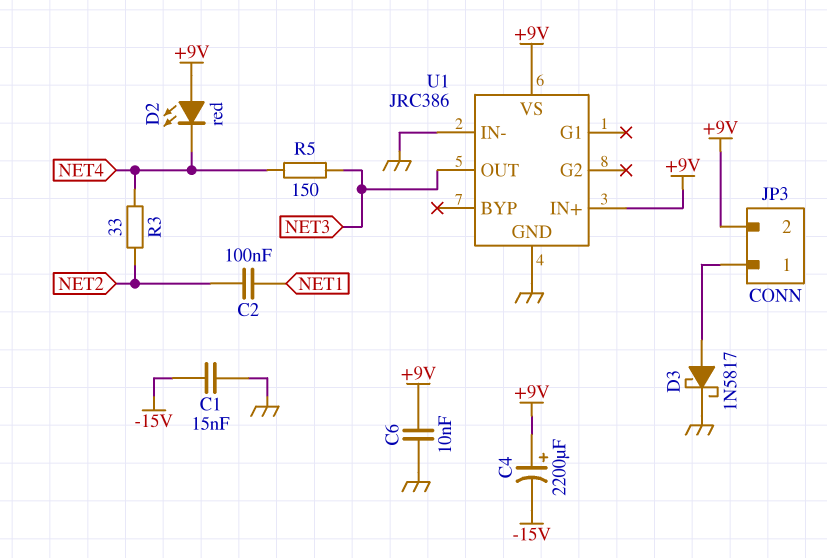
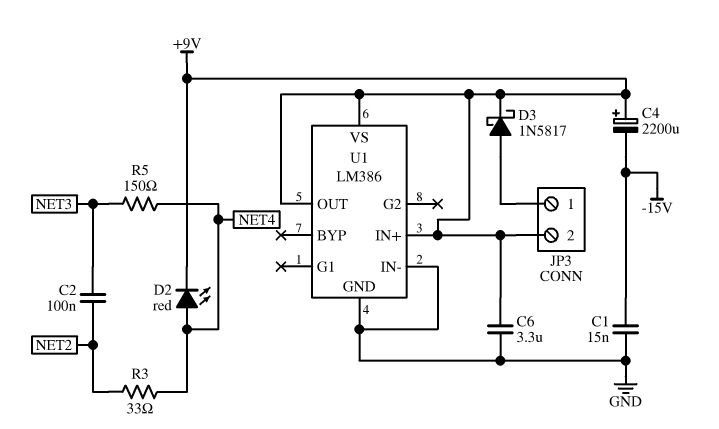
C2: 100nF (NET1, NET2) -> 100nF (NET2, NET3)
C6: 10nF (+9V, GND) -> 3.3uF (+9V, GND)
D2: LED red (A +9V, K NET4) -> LED red (A NET4, K +9V)
D3: schottky 1N5817 (A JP3/1, K GND) -> schottky 1N5817 (A JP3/1, K +9V)
U1: JRC386 -> LM386
U1 pin OUT: NET3 -> +9V

